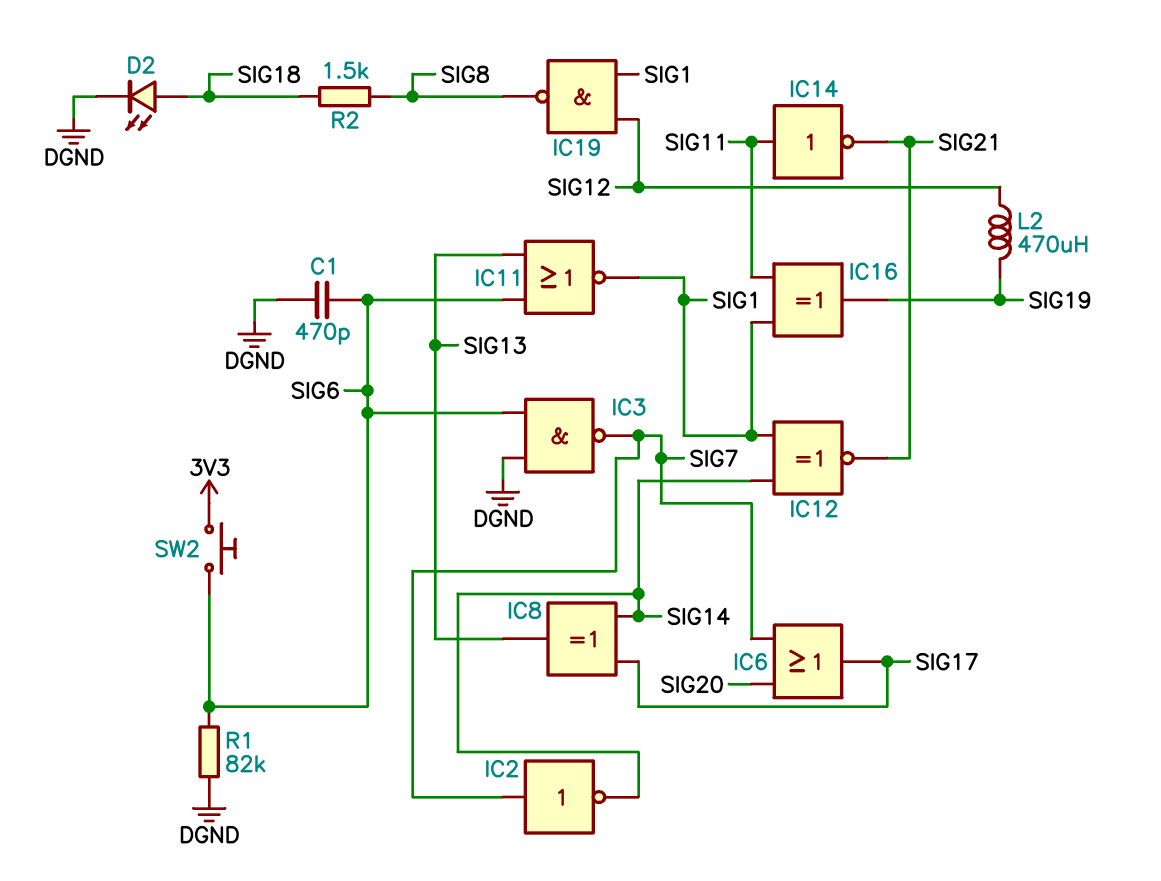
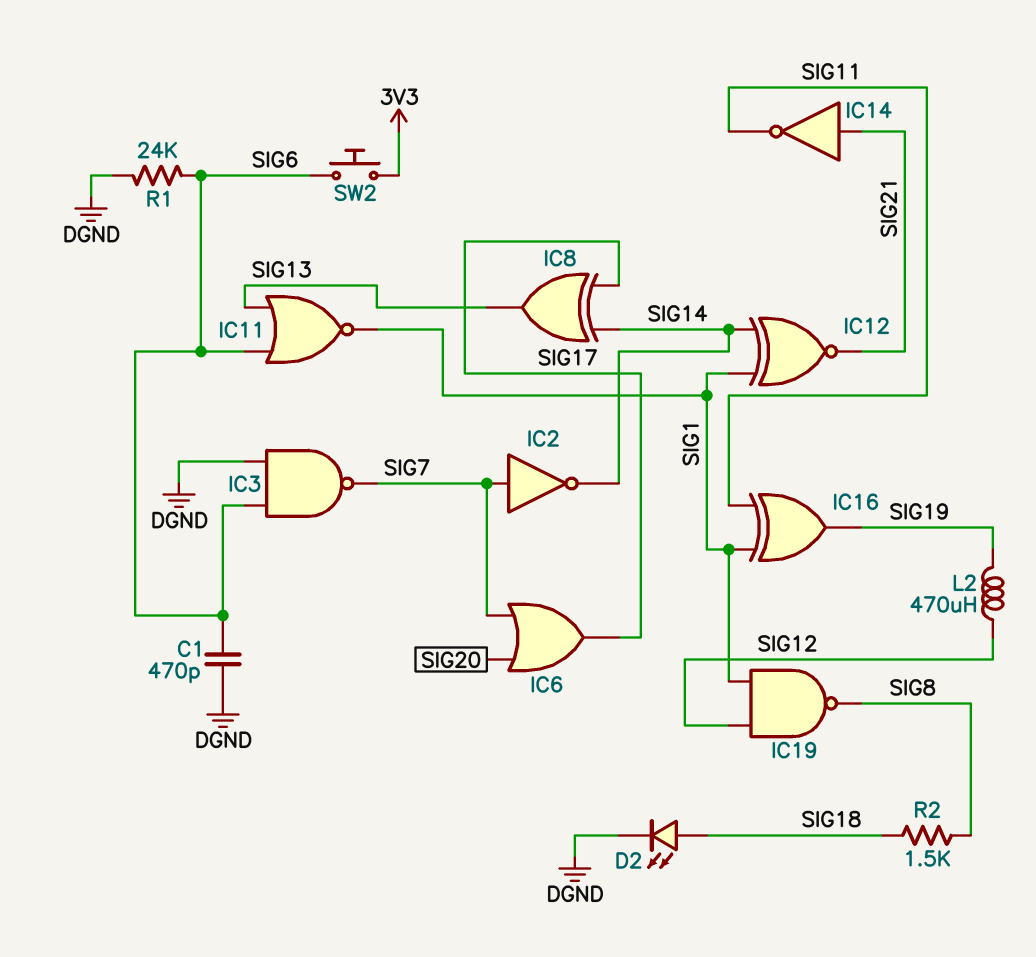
IC14: NOT (in SIG11, out SIG21) -> NOT (in SIG21, out SIG11)
R1: 82k (DGND, SIG6) -> 24k (DGND, SIG6)

